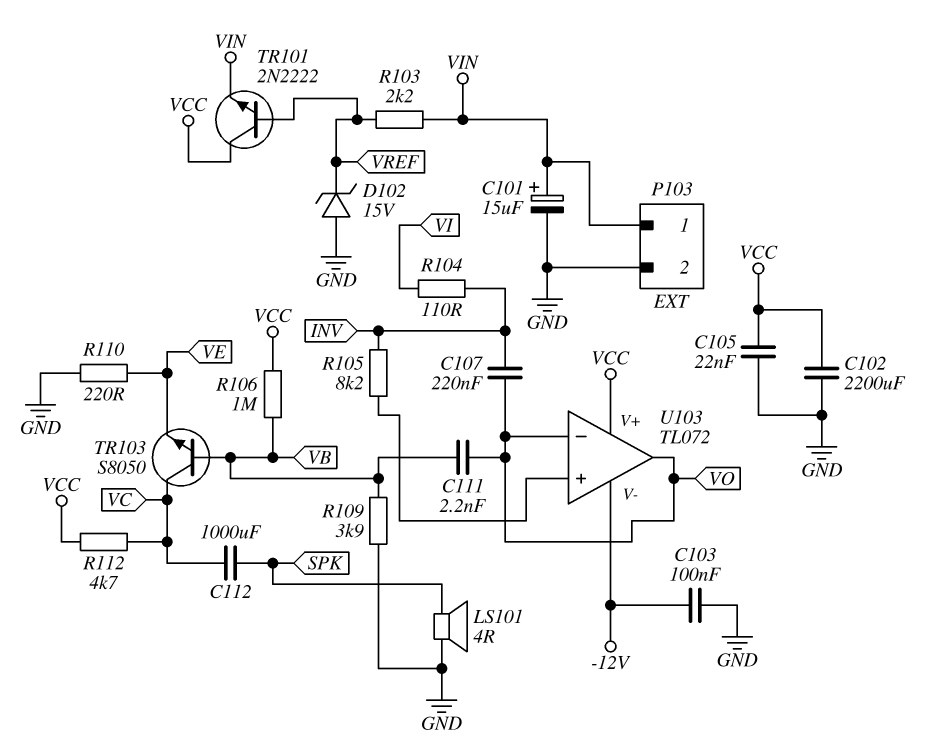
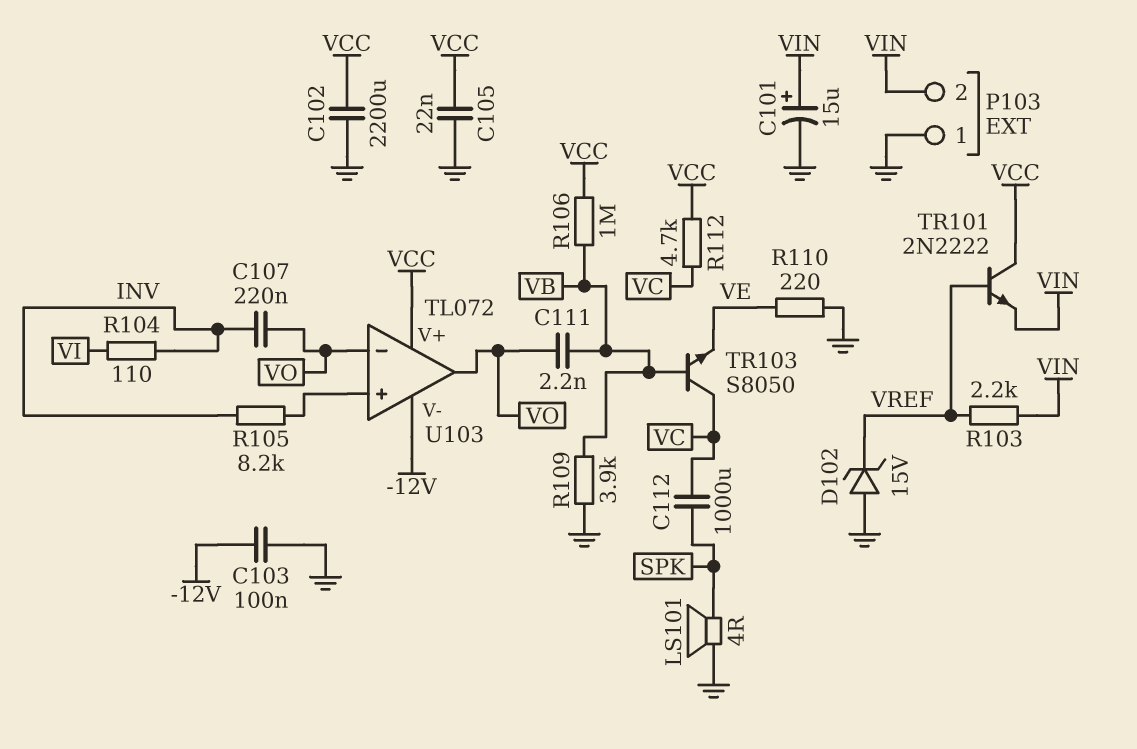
P103 pin 1: VIN -> GND
P103 pin 2: GND -> VIN

